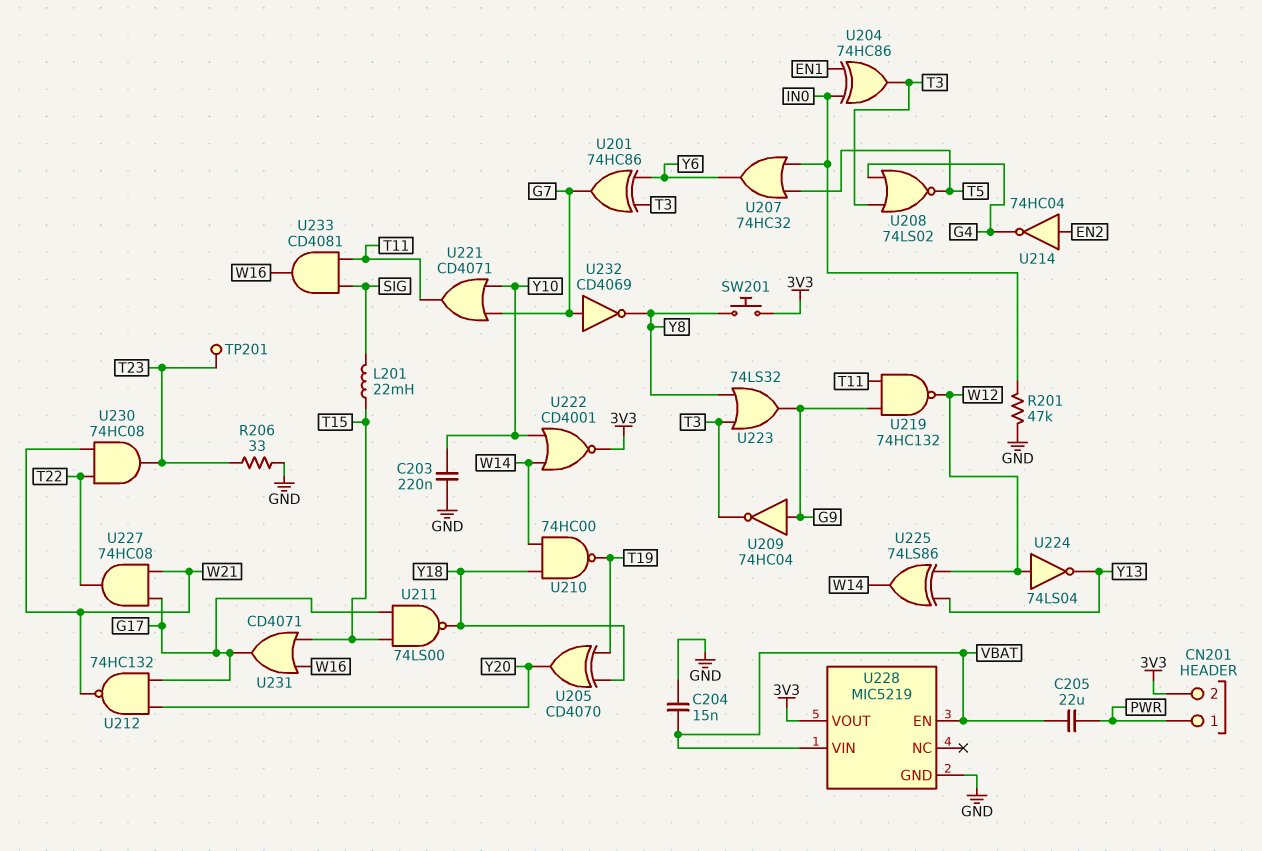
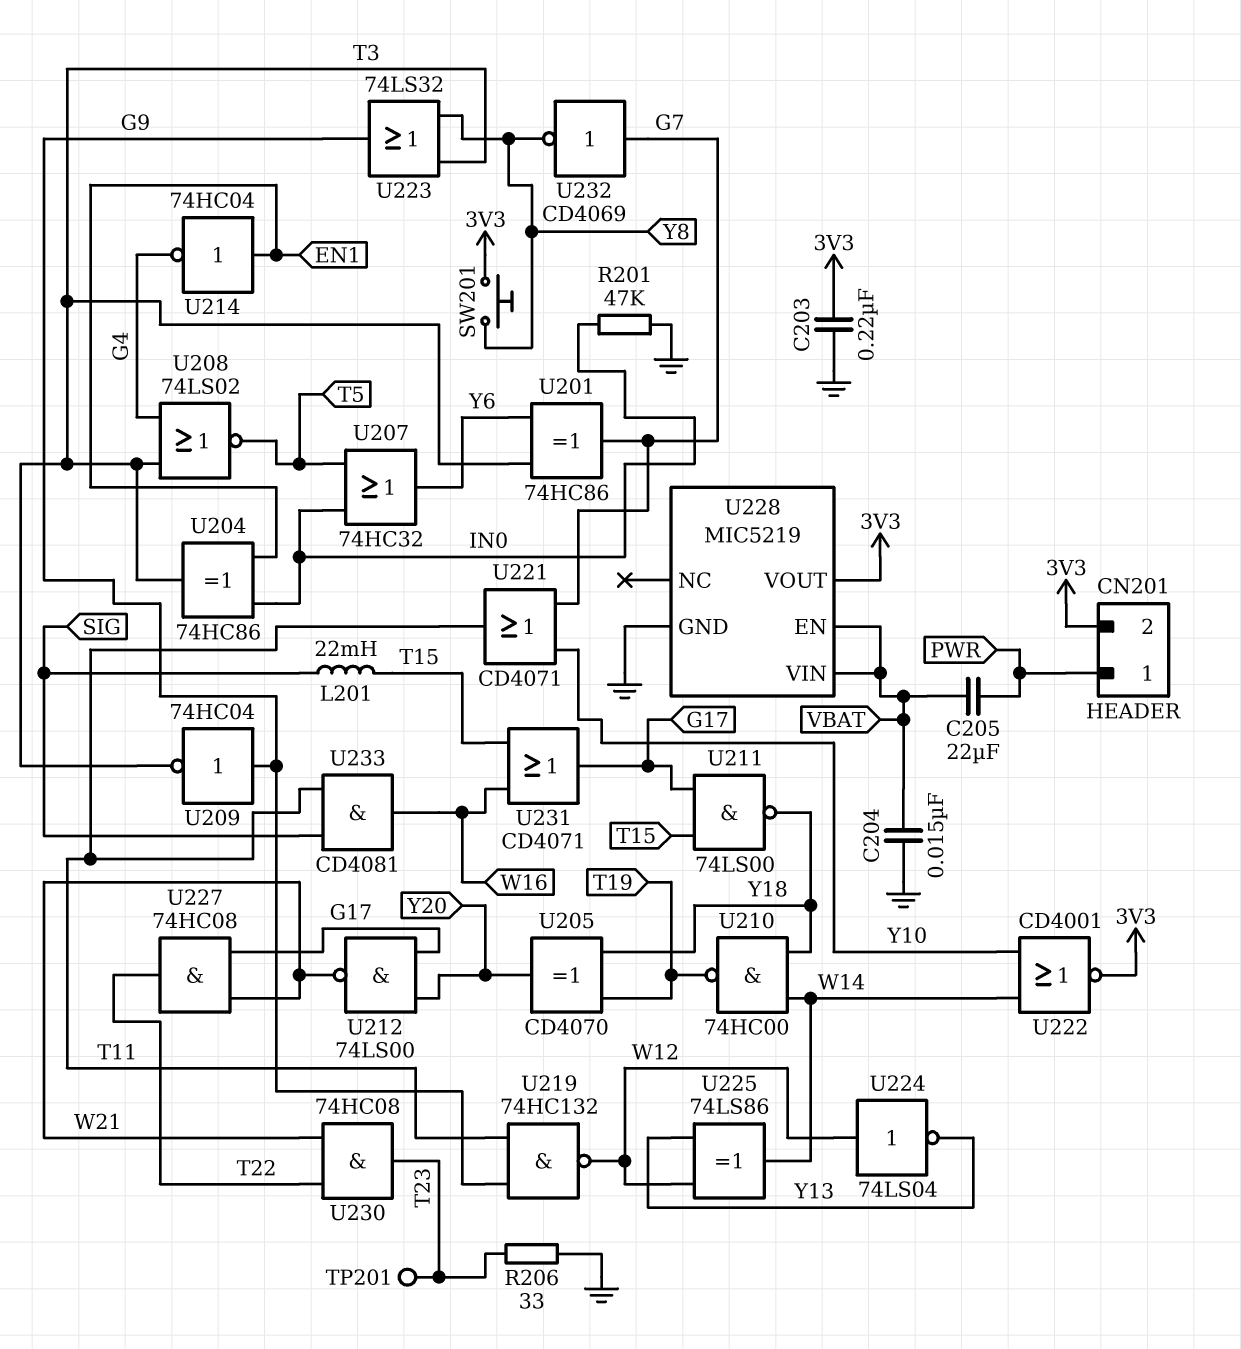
C203: 220nF (GND, Y10) -> 220nF (3V3, GND)
U212: NAND 74HC132 (in G17, in Y20, out W21) -> NAND 74LS00 (in G17, in Y20, out W21)
U214: NOT 74HC04 (in EN2, out G4) -> NOT 74HC04 (in EN1, out G4)

